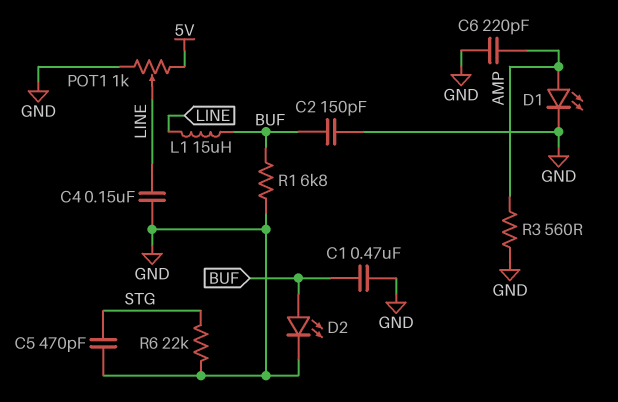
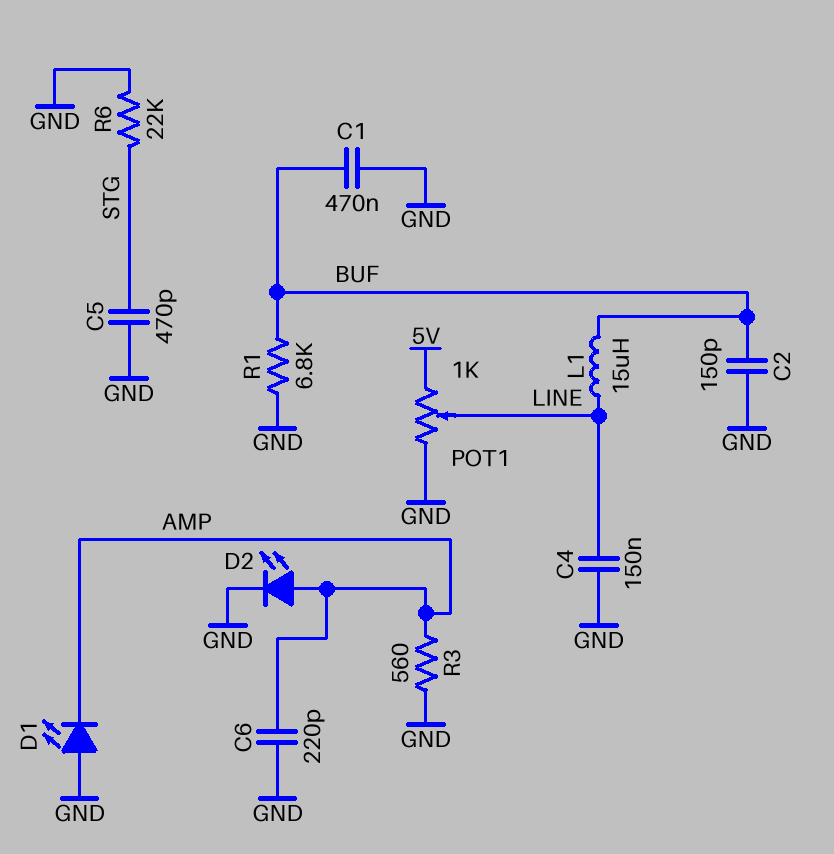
D1: LED (A AMP, K GND) -> LED (A GND, K AMP)
D2: LED (A BUF, K GND) -> LED (A AMP, K GND)

